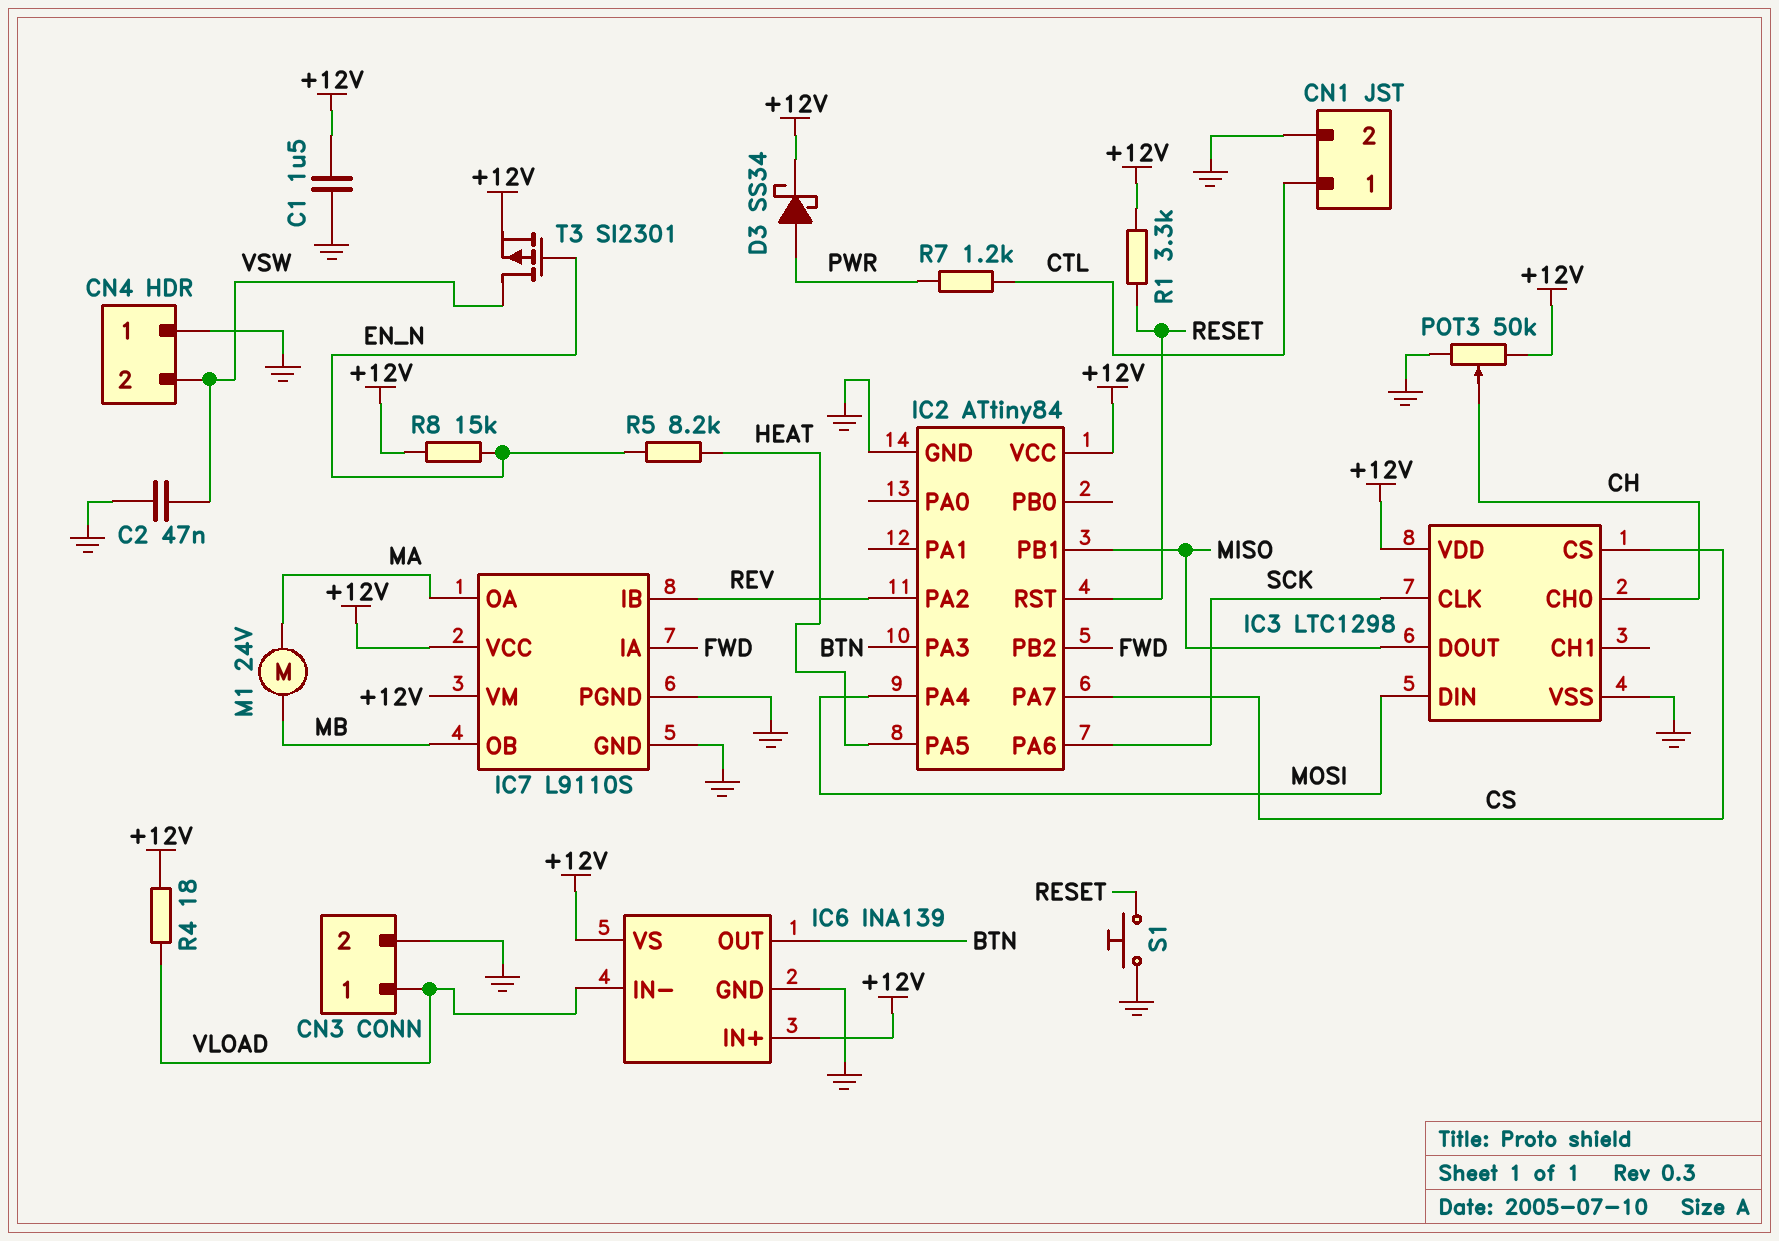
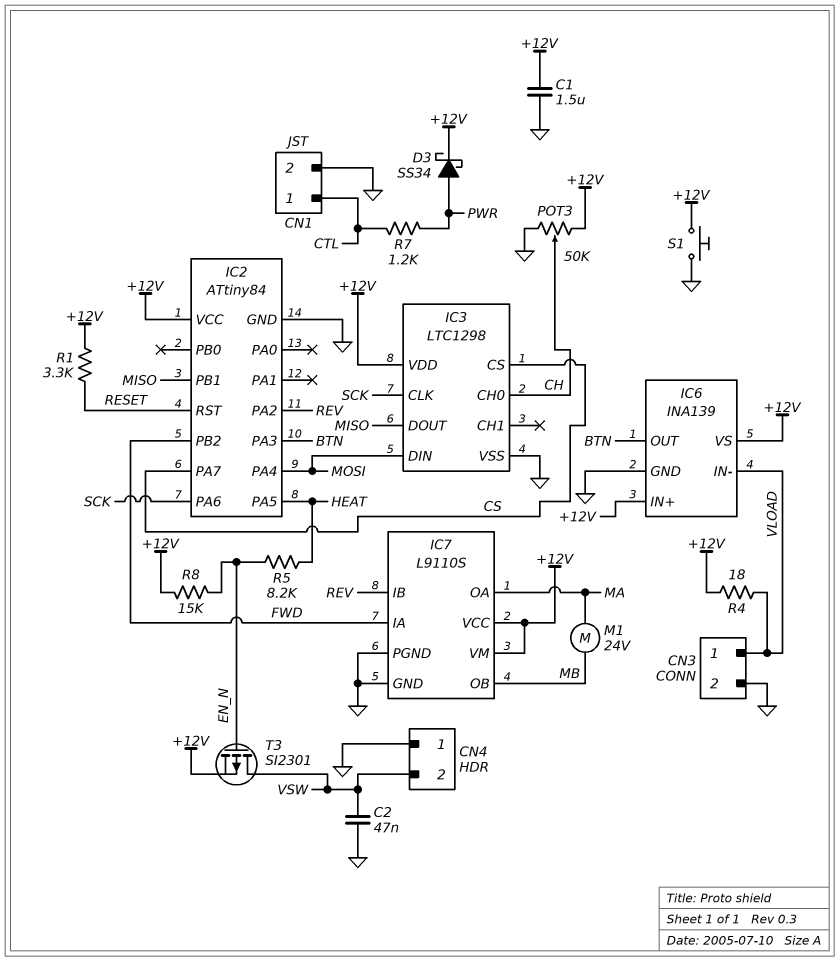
S1: button (GND, RESET) -> button (+12V, GND)

